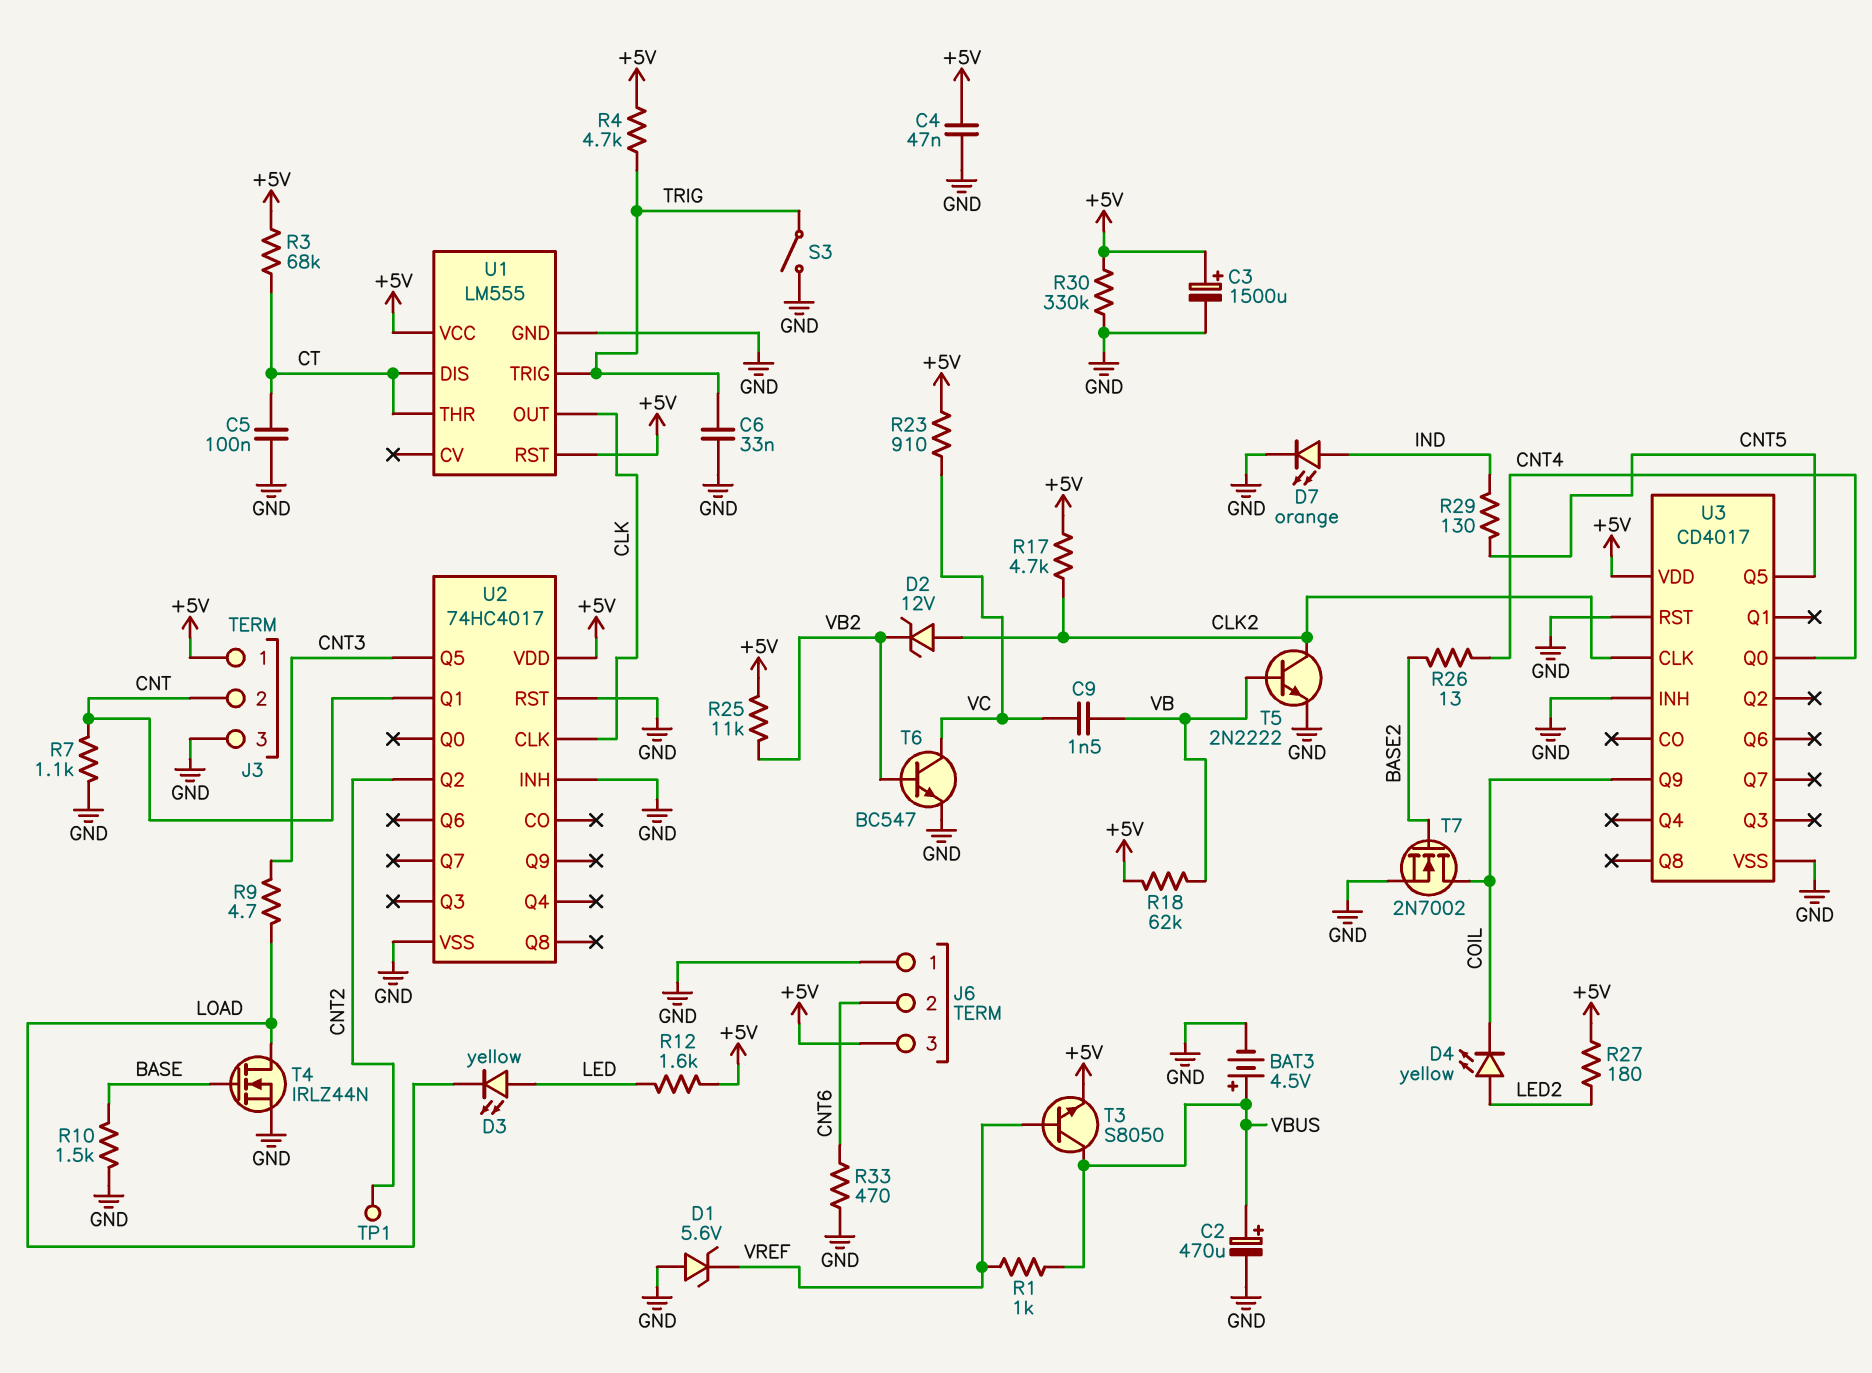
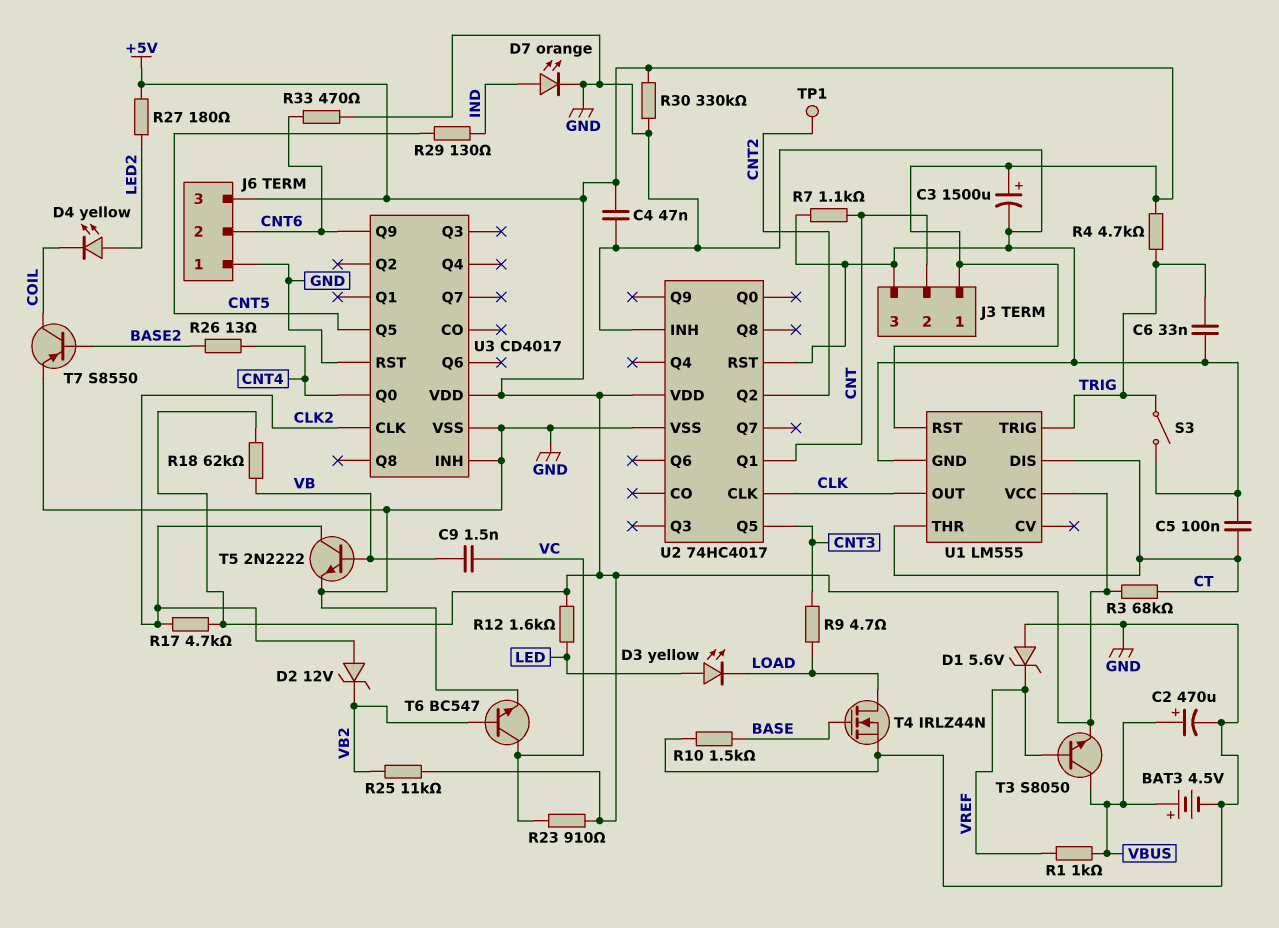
T7: NMOS 2N7002 (G BASE2, D COIL, S GND) -> PNP S8550 (B BASE2, C COIL, E GND)
U3 pin Q9: COIL -> CNT6

